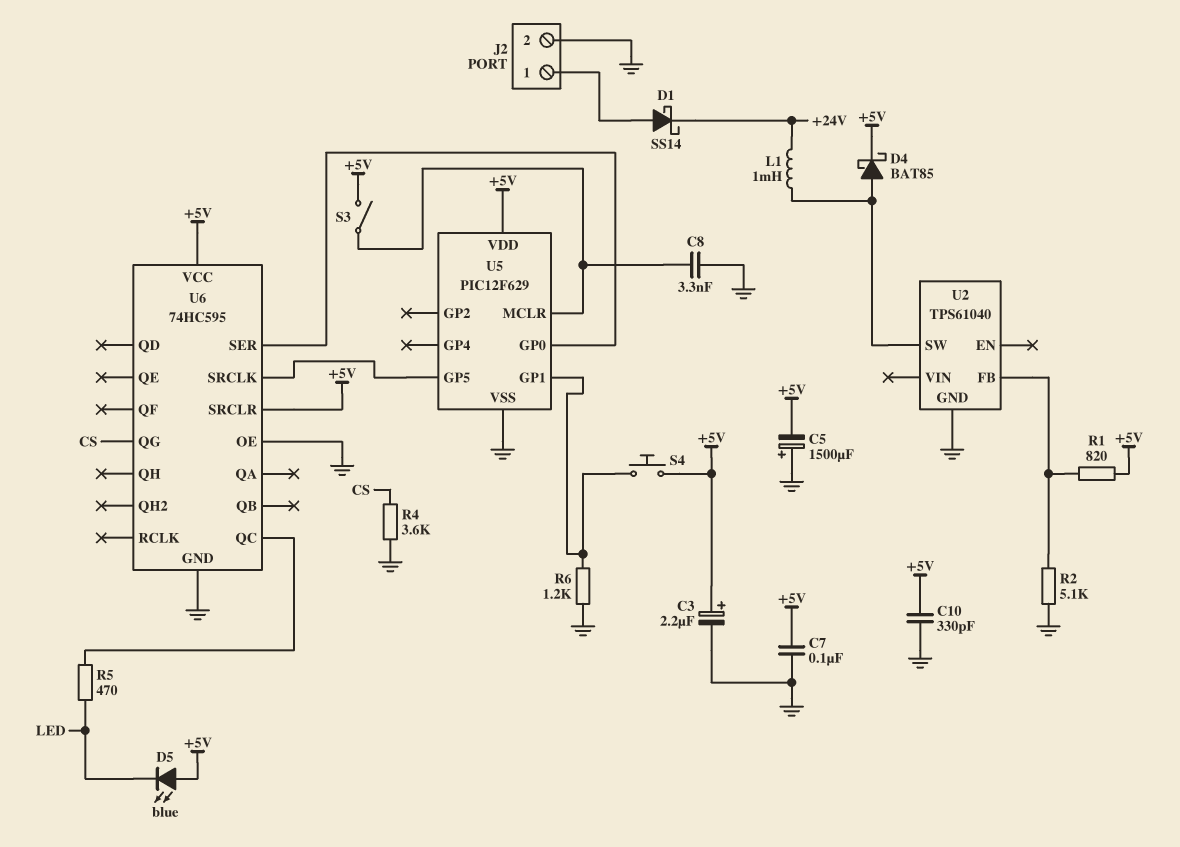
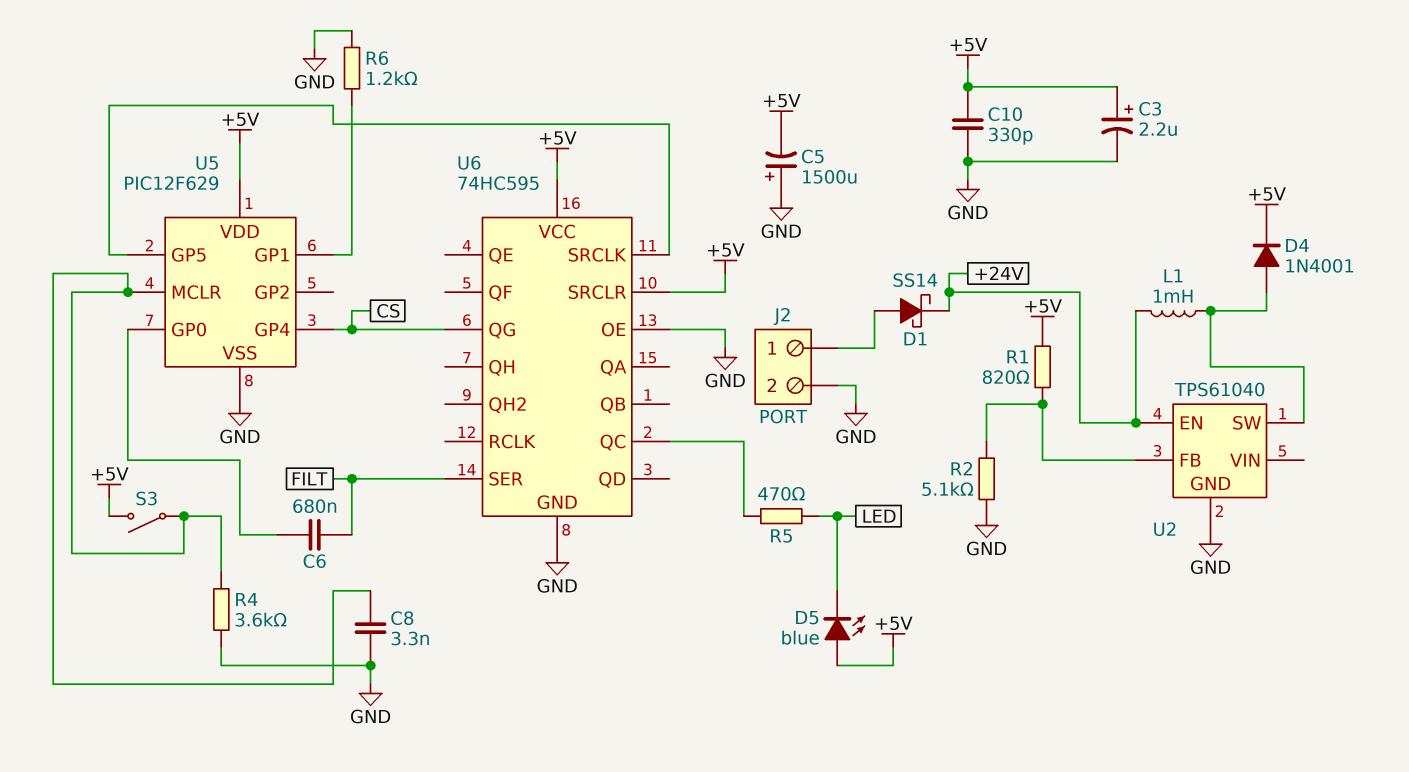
C6: none -> 680nF (FILT, U5/GP0)
C7: 100nF (+5V, GND) -> none
D4: schottky BAT85 (A U2/SW, K +5V) -> diode 1N4001 (A U2/SW, K +5V)
R4: 3.6k (CS, GND) -> 3.6k (GND, U5/MCLR)
S4: button (+5V, U5/GP1) -> none
U2 pin EN: none -> +24V
U5 pin GP4: none -> CS
U6 pin SER: U5/GP0 -> FILT

